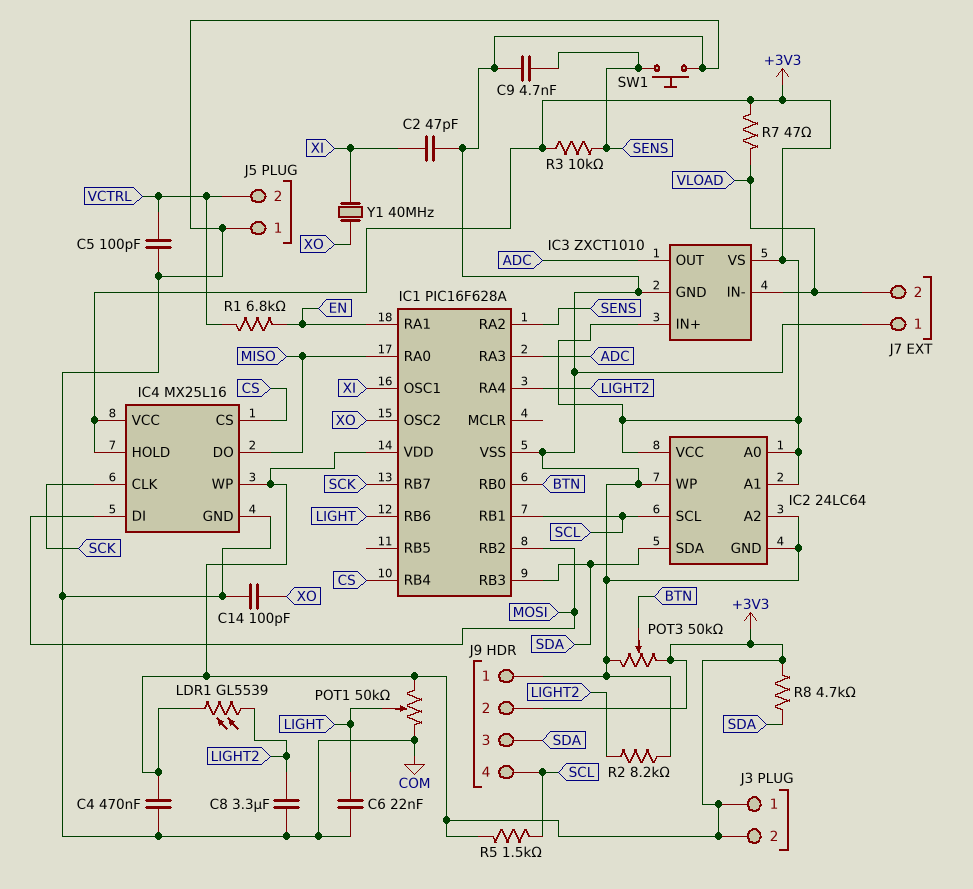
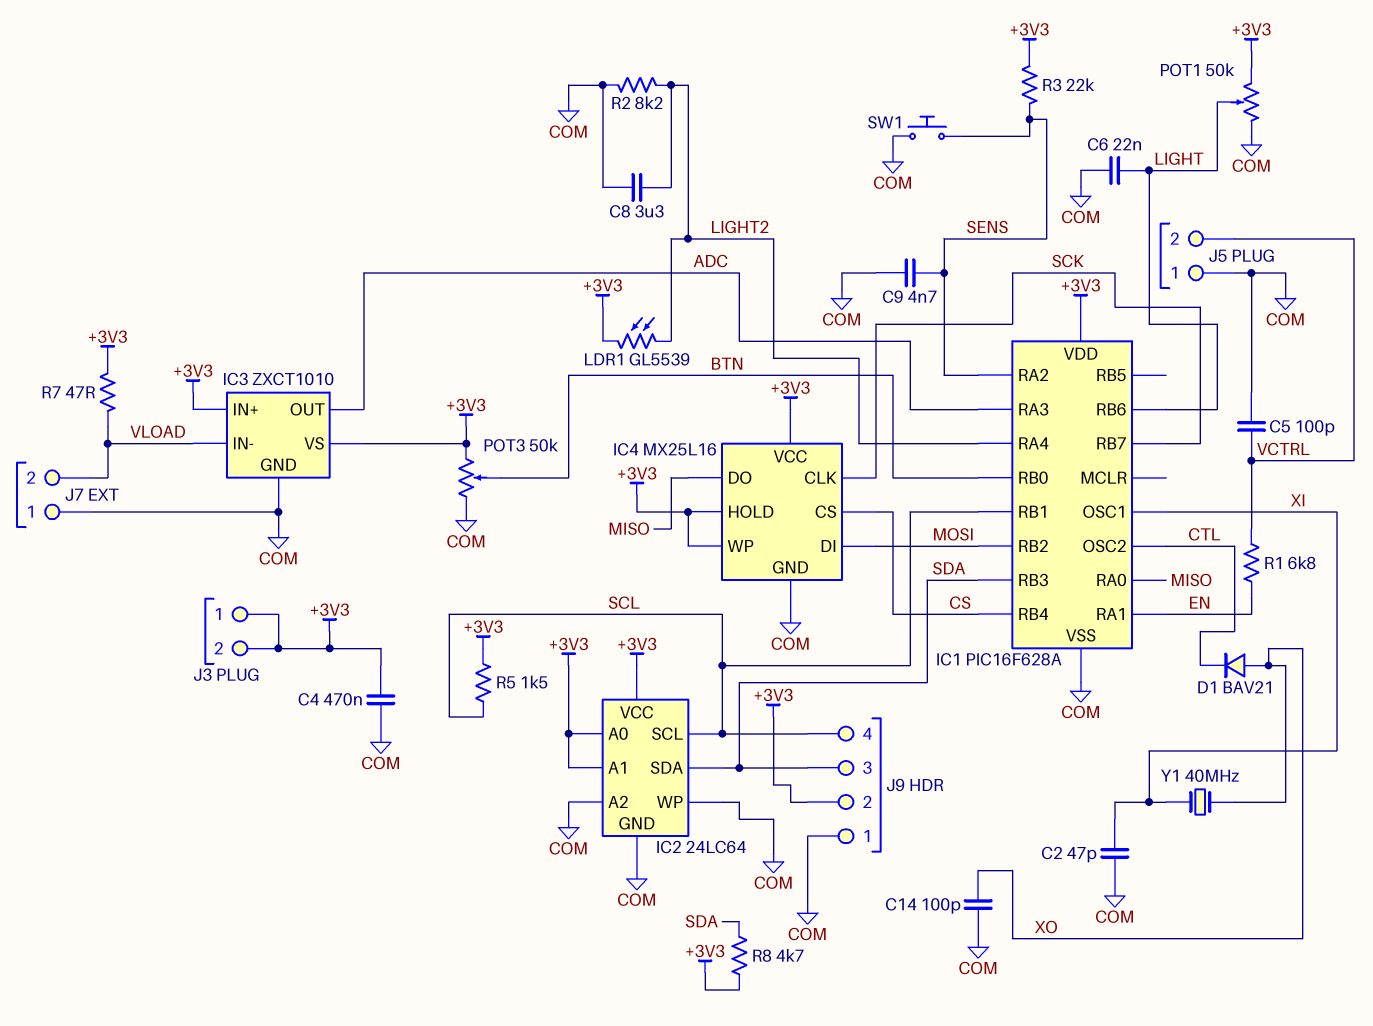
D1: none -> diode BAV21 (A XO, K CTL)
IC1 pin OSC2: XO -> CTL
R3: 10k (+3V3, SENS) -> 22k (+3V3, SENS)

